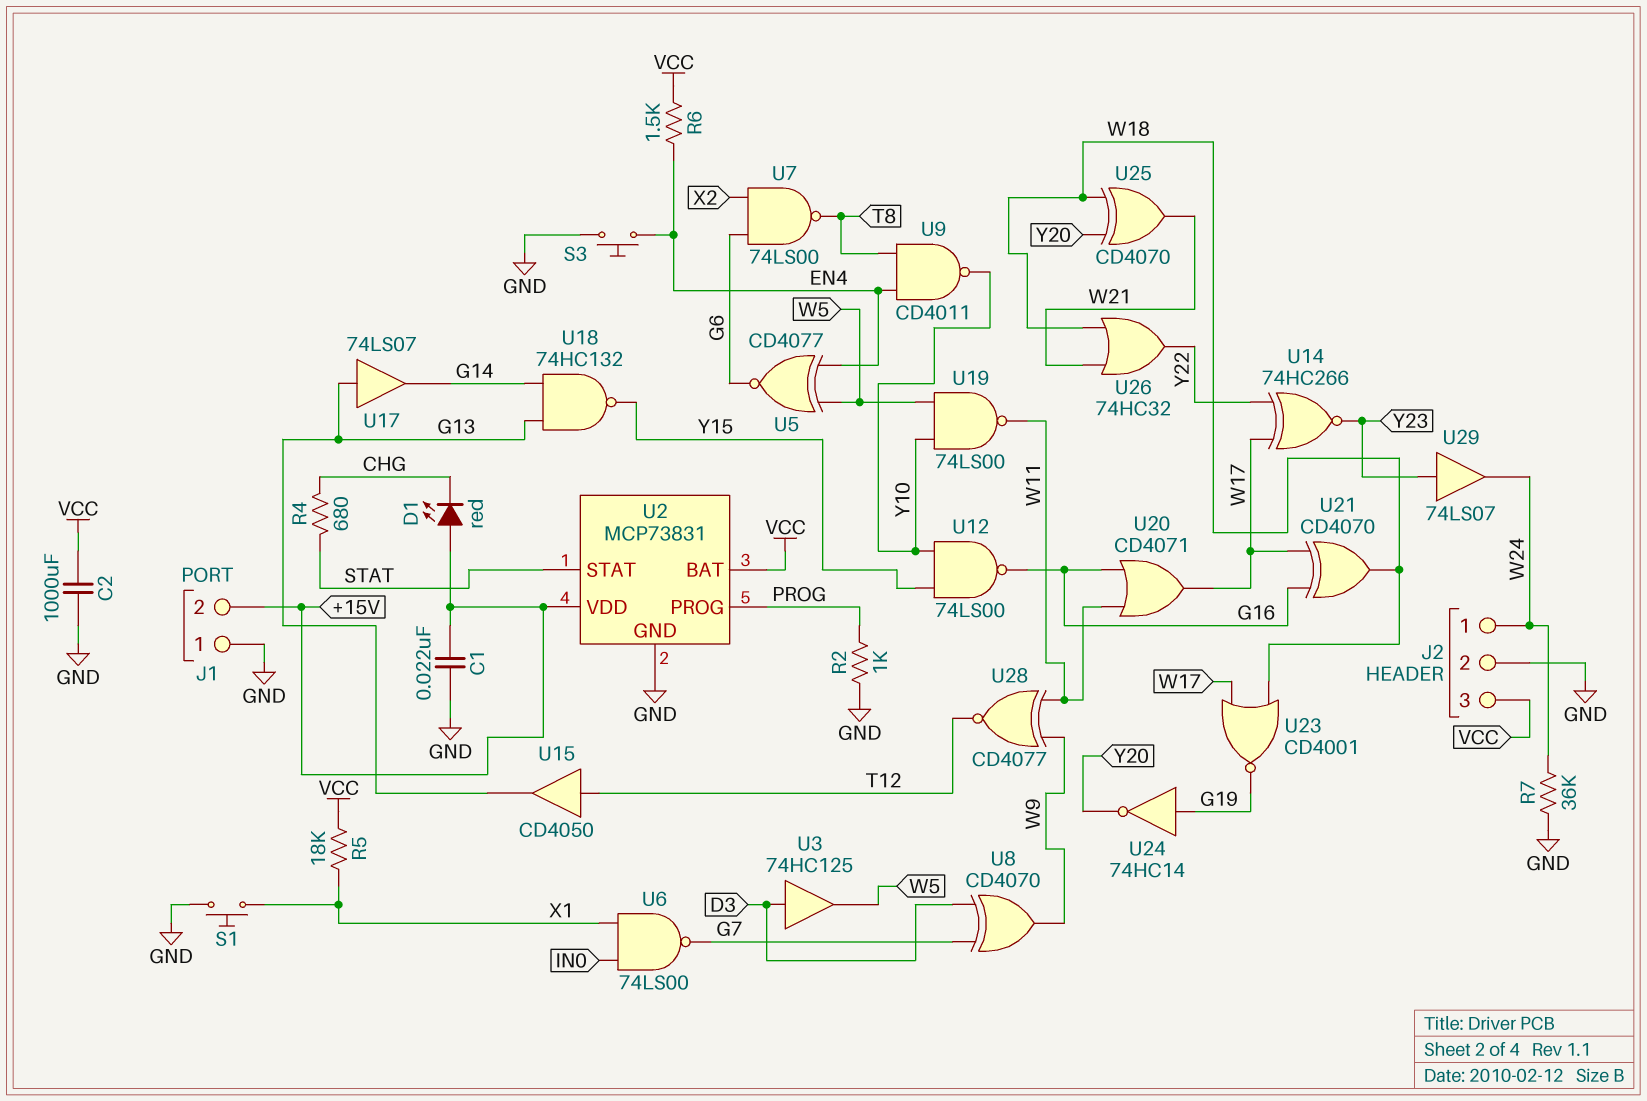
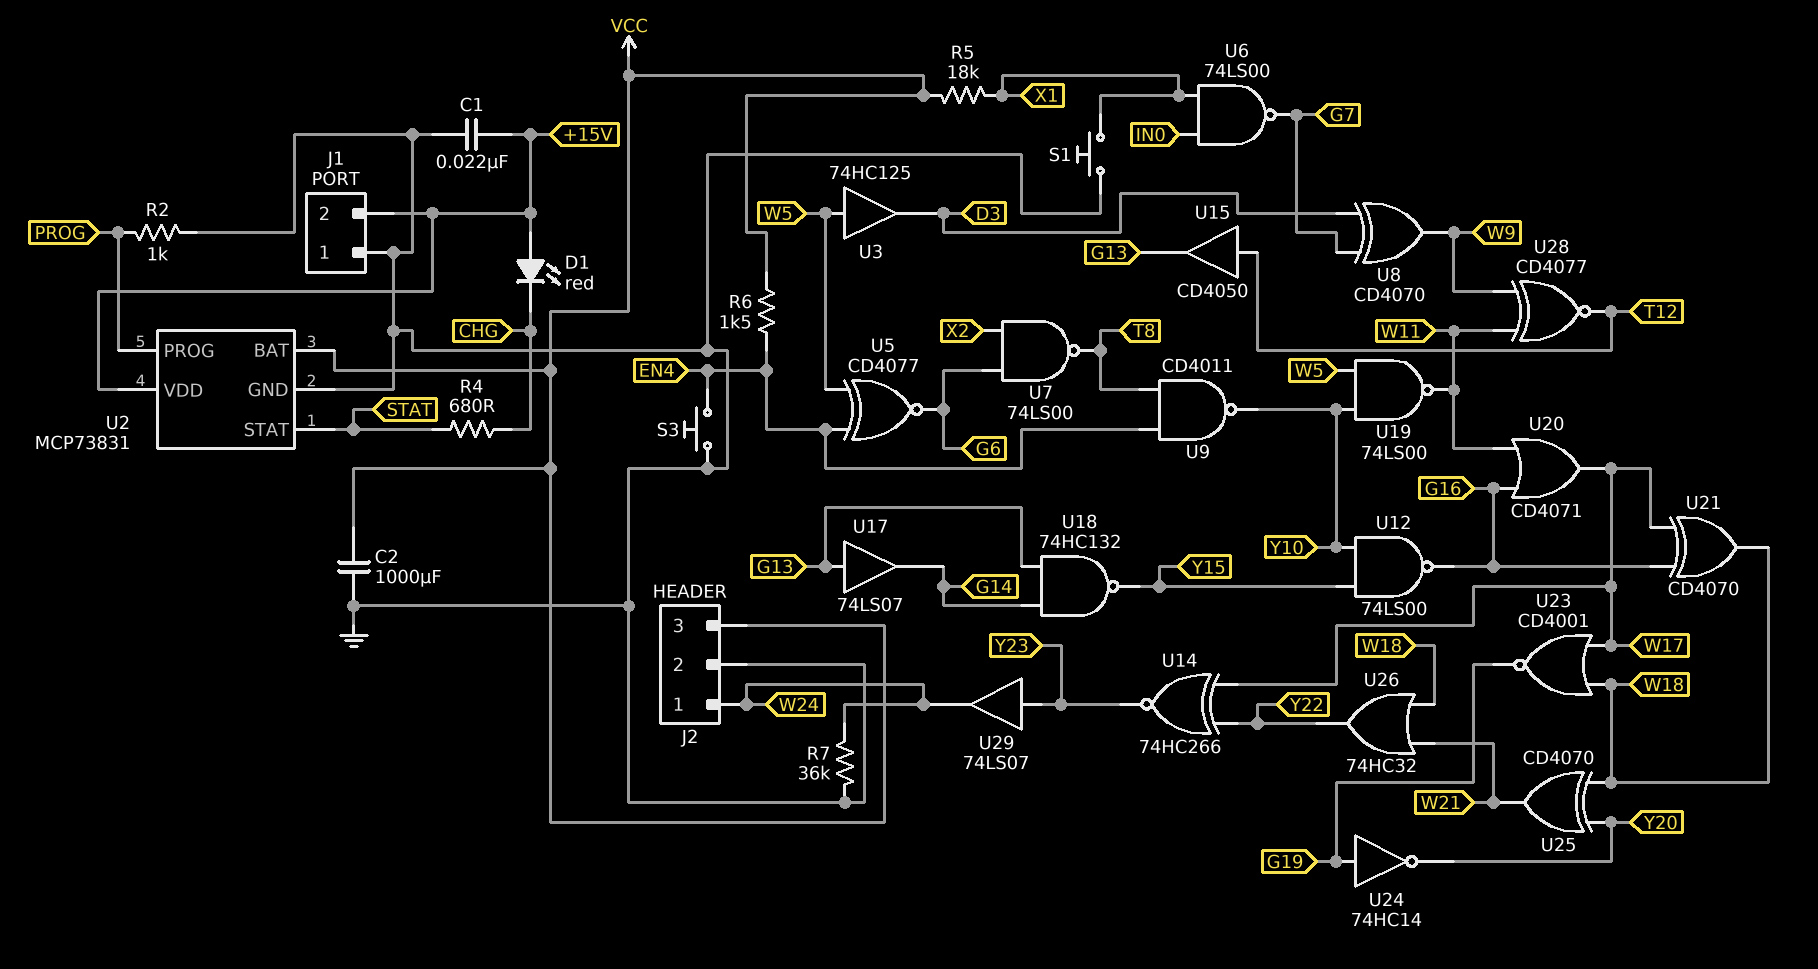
U3: buffer 74HC125 (in D3, out W5) -> buffer 74HC125 (in W5, out D3)

